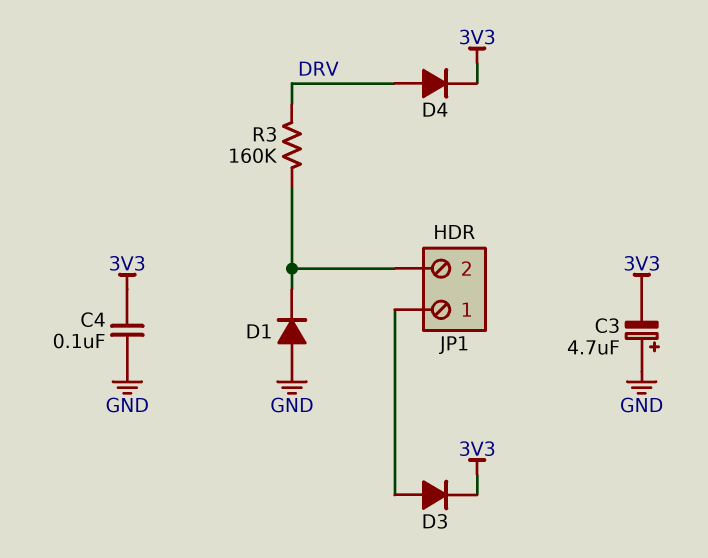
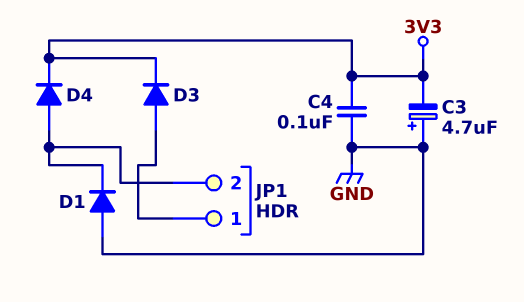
D4: diode (A DRV, K 3V3) -> diode (A JP1/2, K 3V3)
R3: 160k (DRV, JP1/2) -> none

